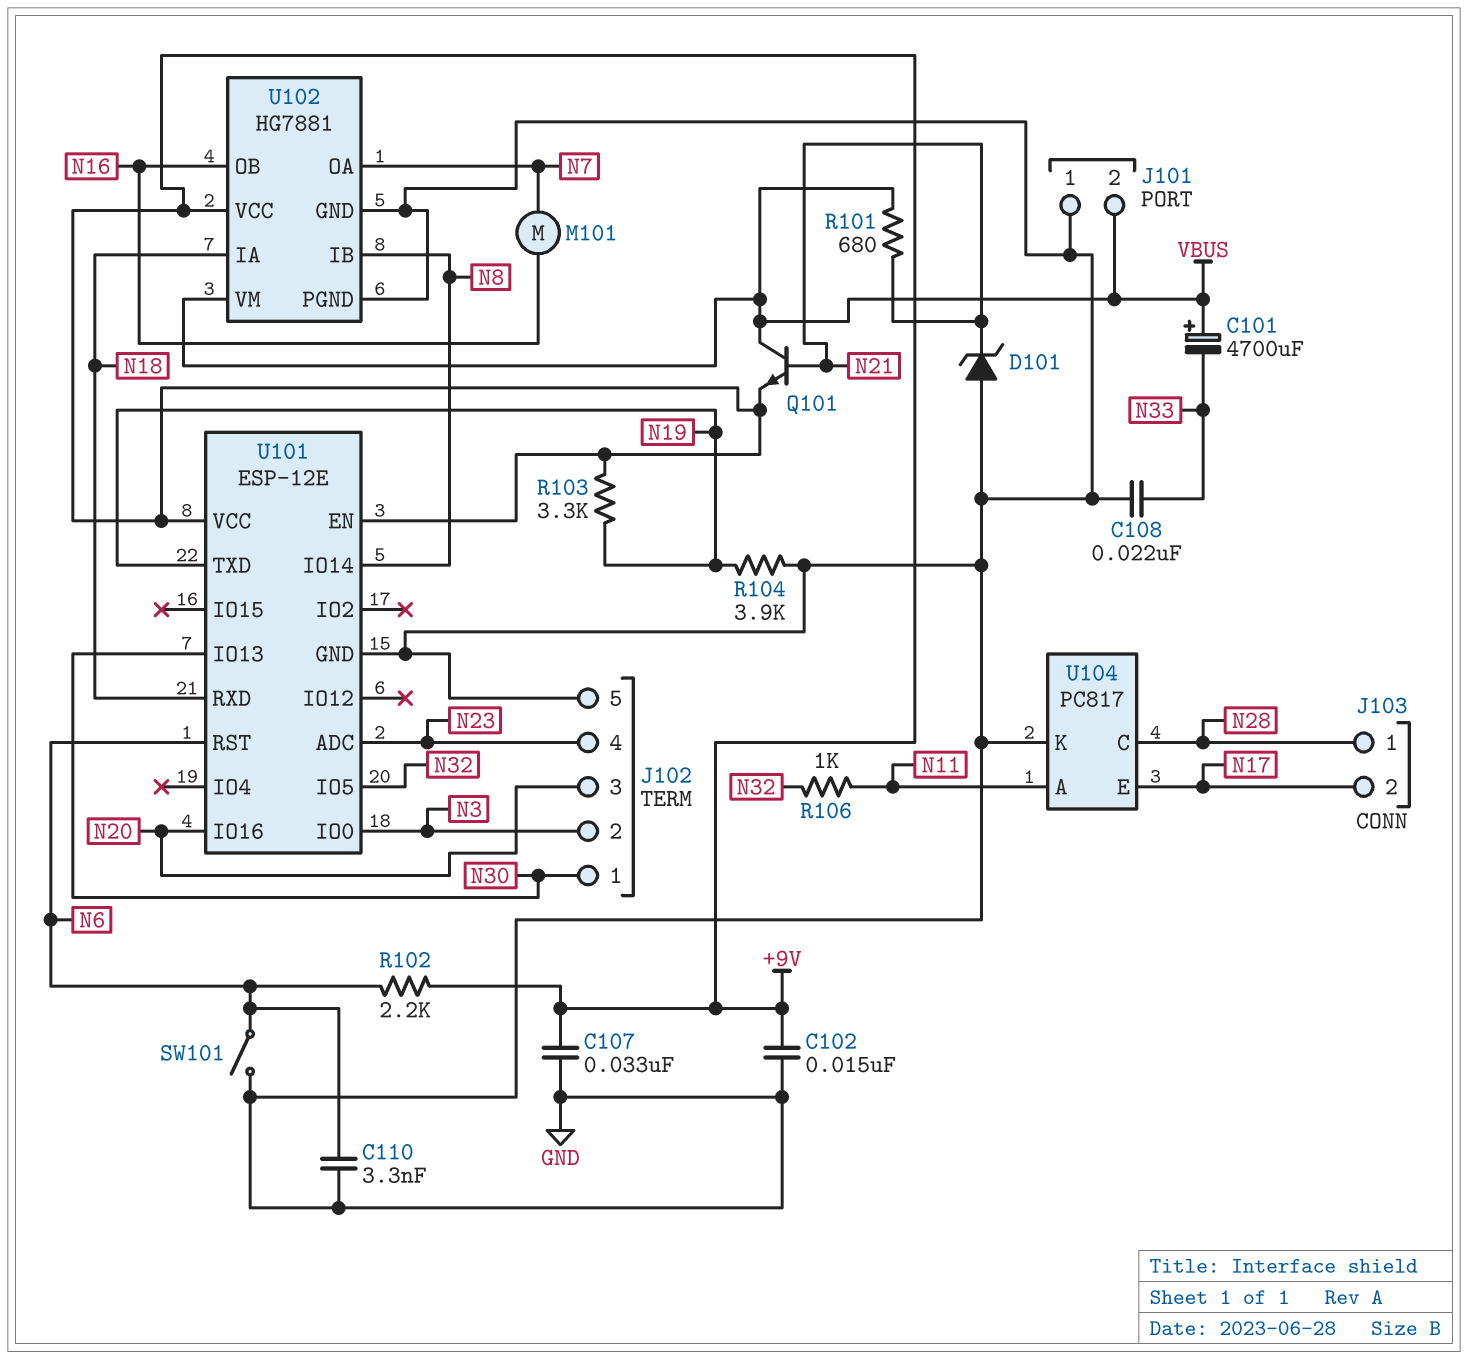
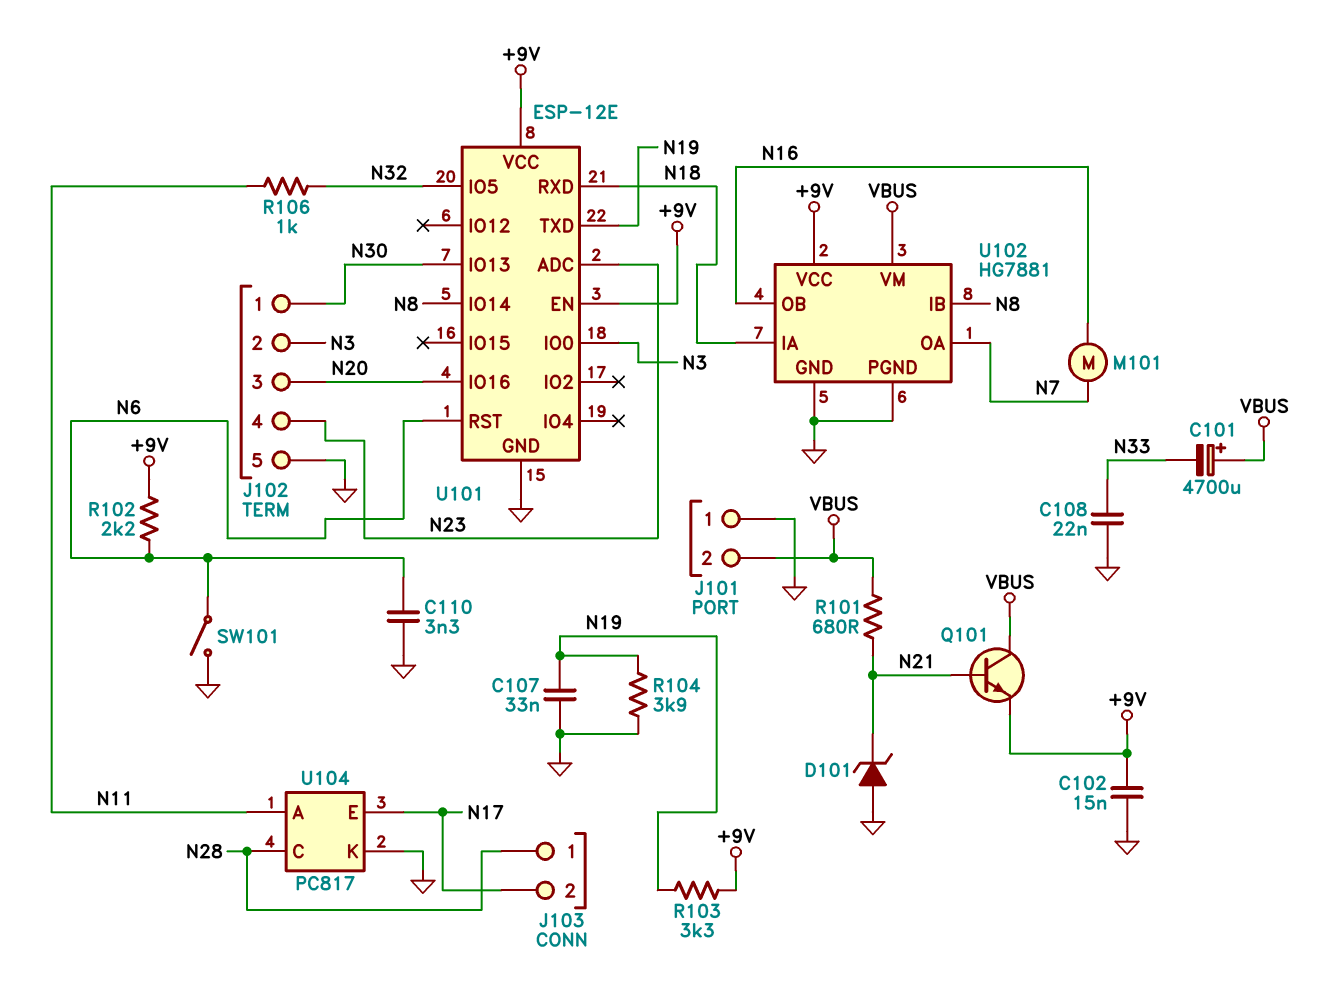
C107: 33nF (+9V, GND) -> 33nF (GND, N19)

